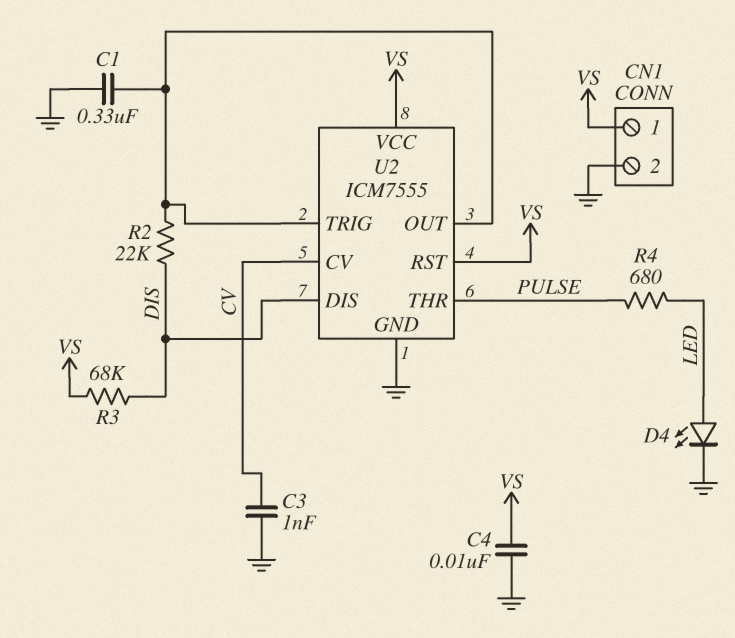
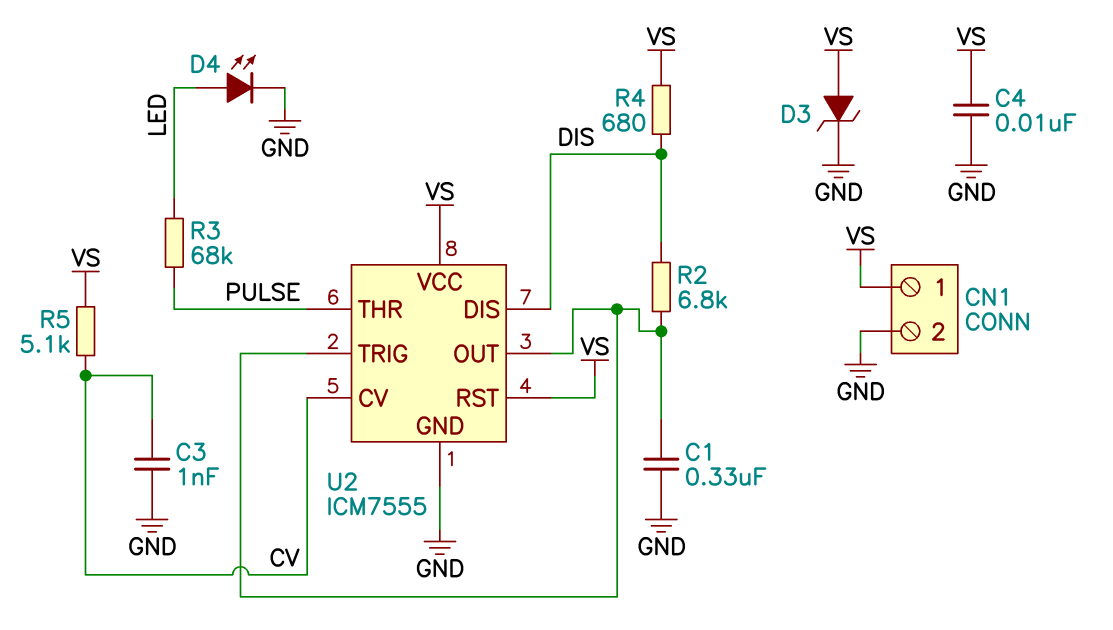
D3: none -> zener (A VS, K GND)
R2: 22k (DIS, U2/OUT) -> 6.8k (DIS, U2/OUT)
R3: 68k (DIS, VS) -> 68k (LED, PULSE)
R4: 680 (LED, PULSE) -> 680 (DIS, VS)
R5: none -> 5.1k (CV, VS)

